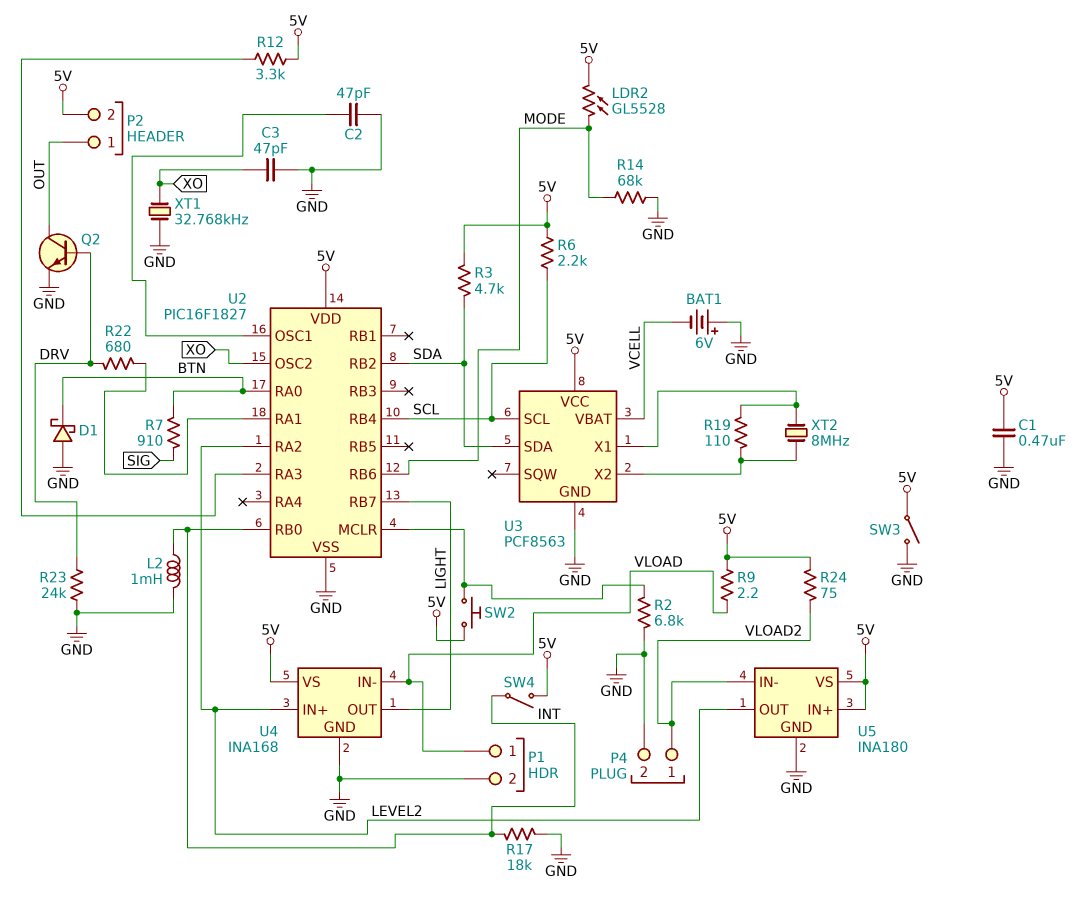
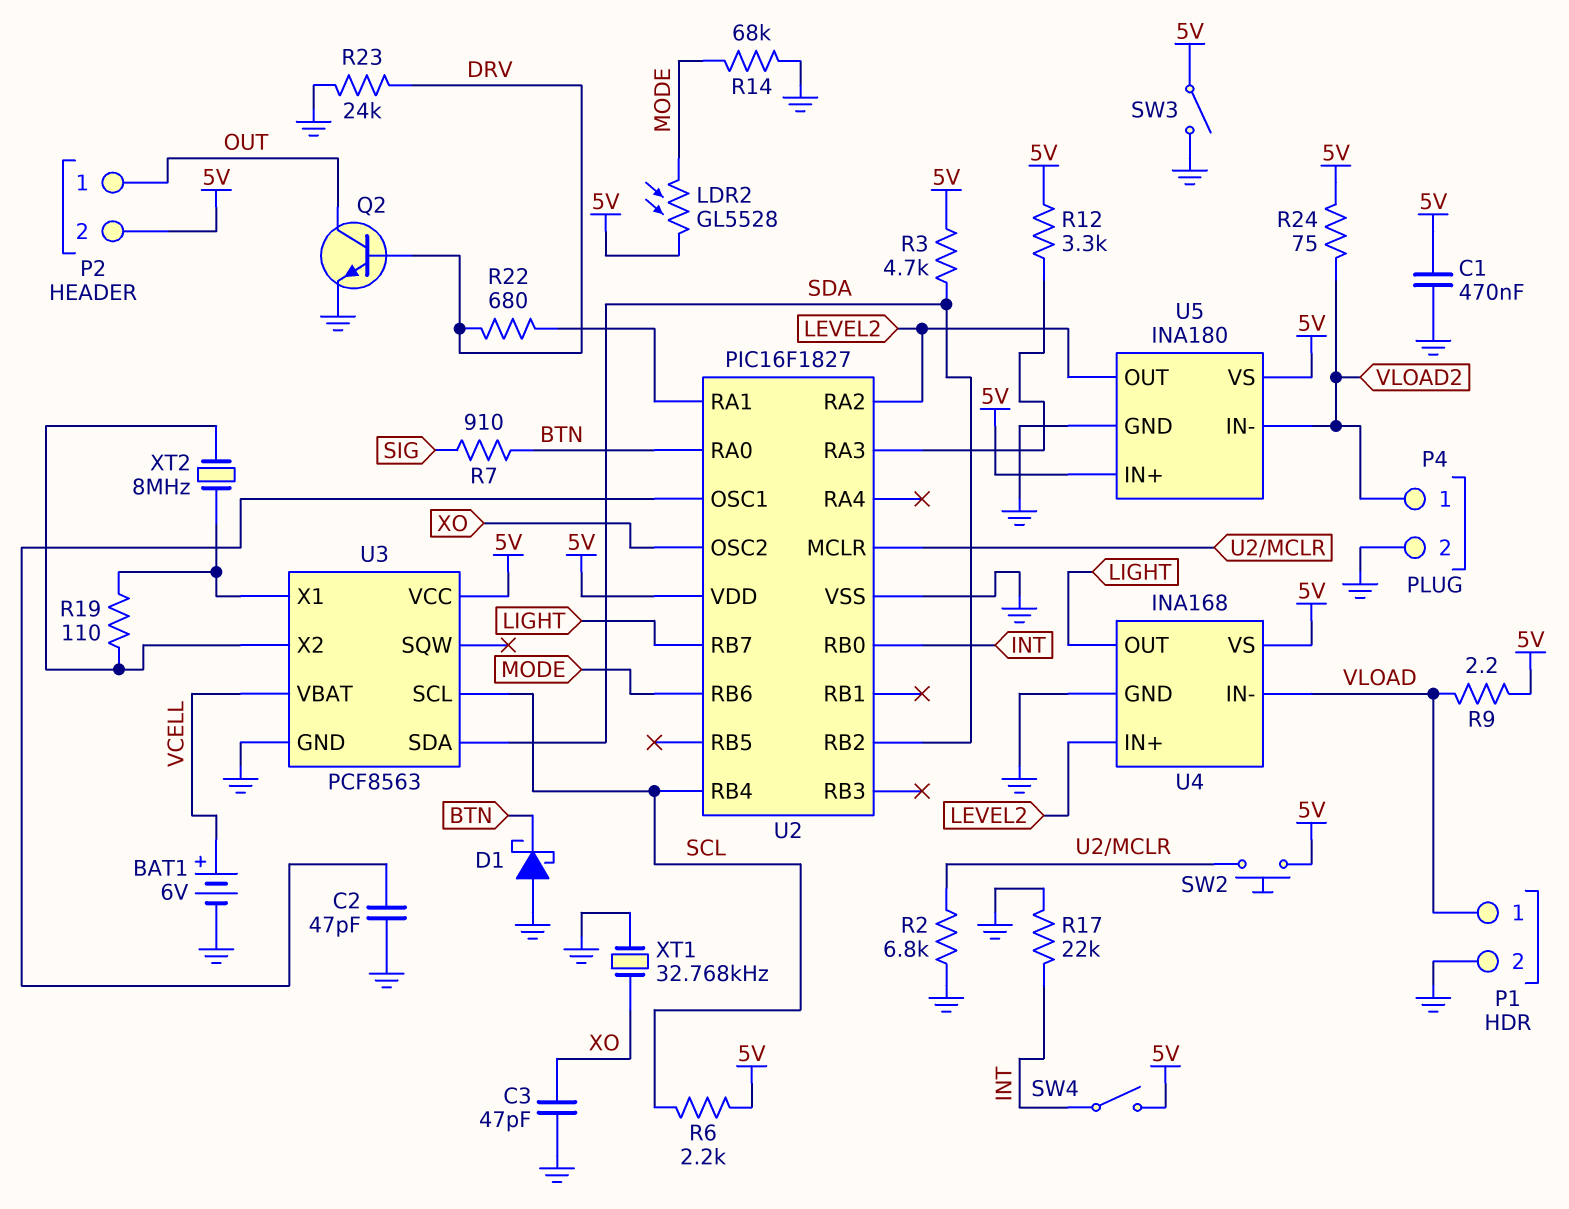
BAT1: 6V (plus GND, minus VCELL) -> 6V (plus VCELL, minus GND)
L2: 1mH (GND, INT) -> none
R17: 18k (GND, INT) -> 22k (GND, INT)

